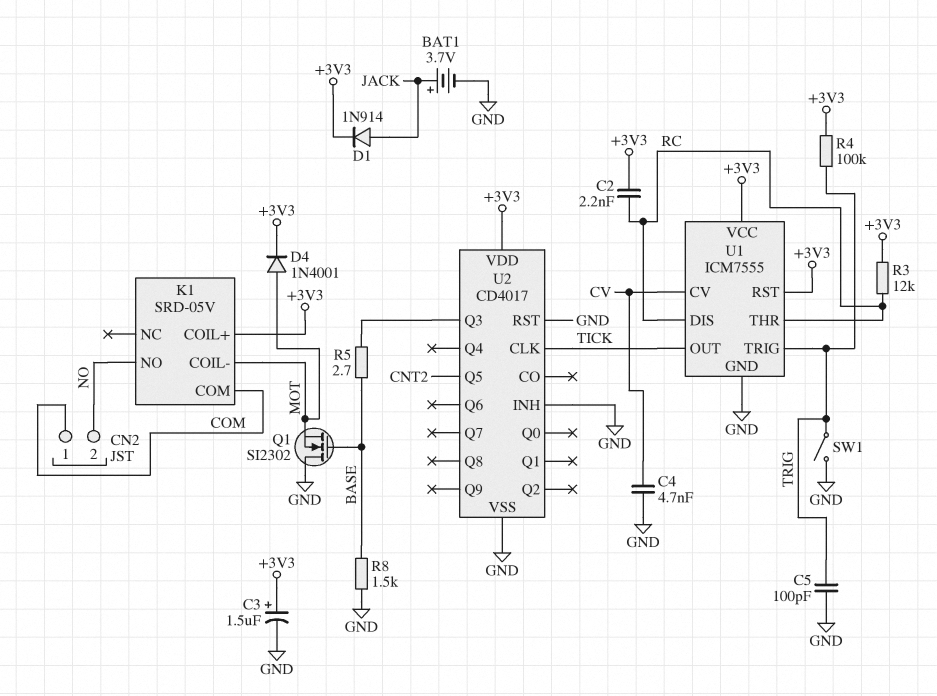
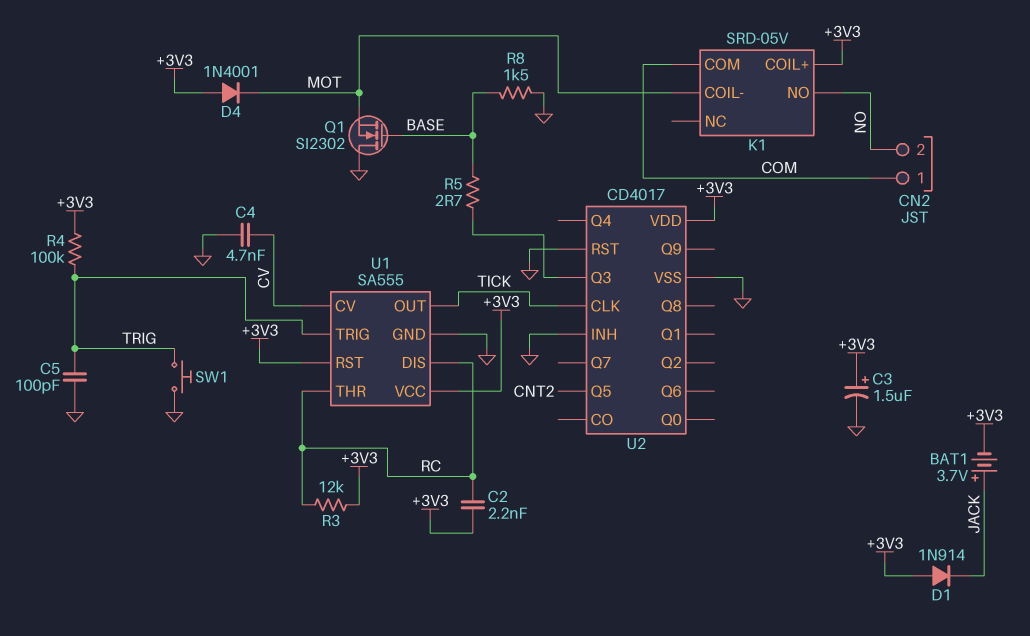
BAT1: 3.7V (plus JACK, minus GND) -> 3.7V (plus JACK, minus +3V3)
D1: diode 1N914 (A JACK, K +3V3) -> diode 1N914 (A +3V3, K JACK)
D4: diode 1N4001 (A MOT, K +3V3) -> diode 1N4001 (A +3V3, K MOT)
SW1: switch (GND, TRIG) -> button (GND, TRIG)
U1: ICM7555 -> SA555

